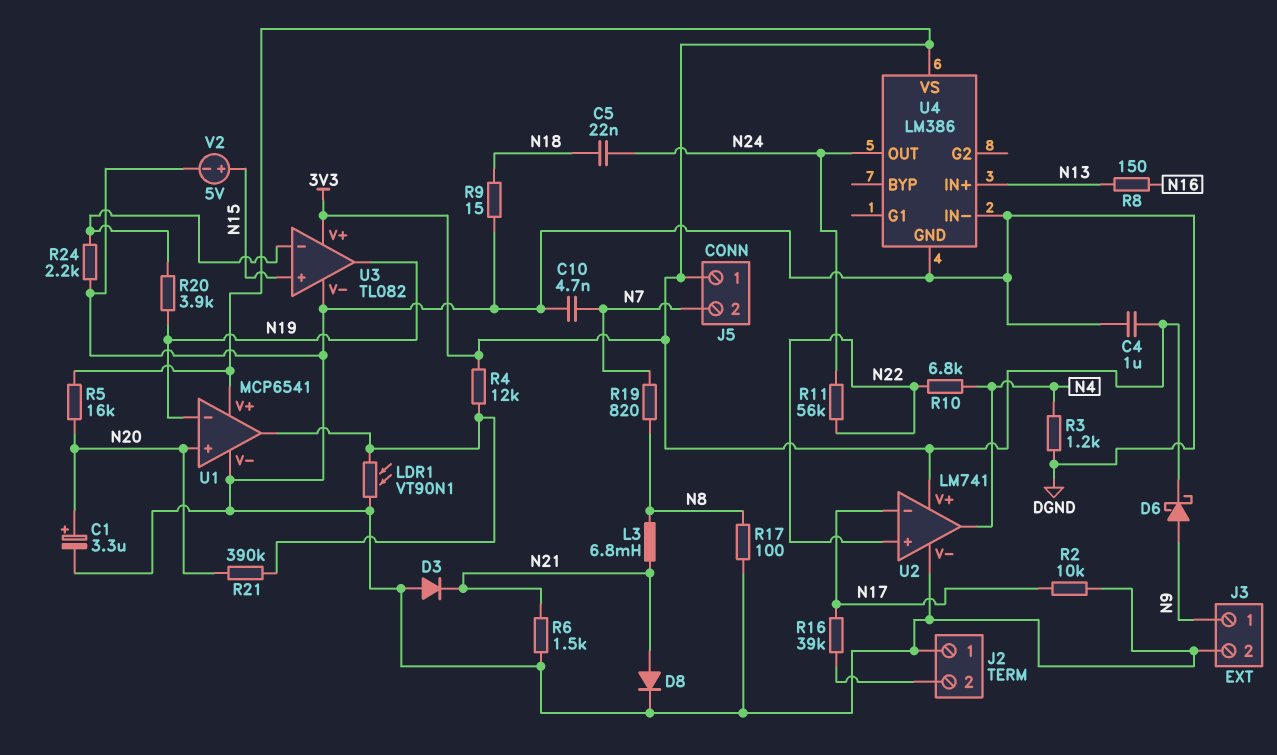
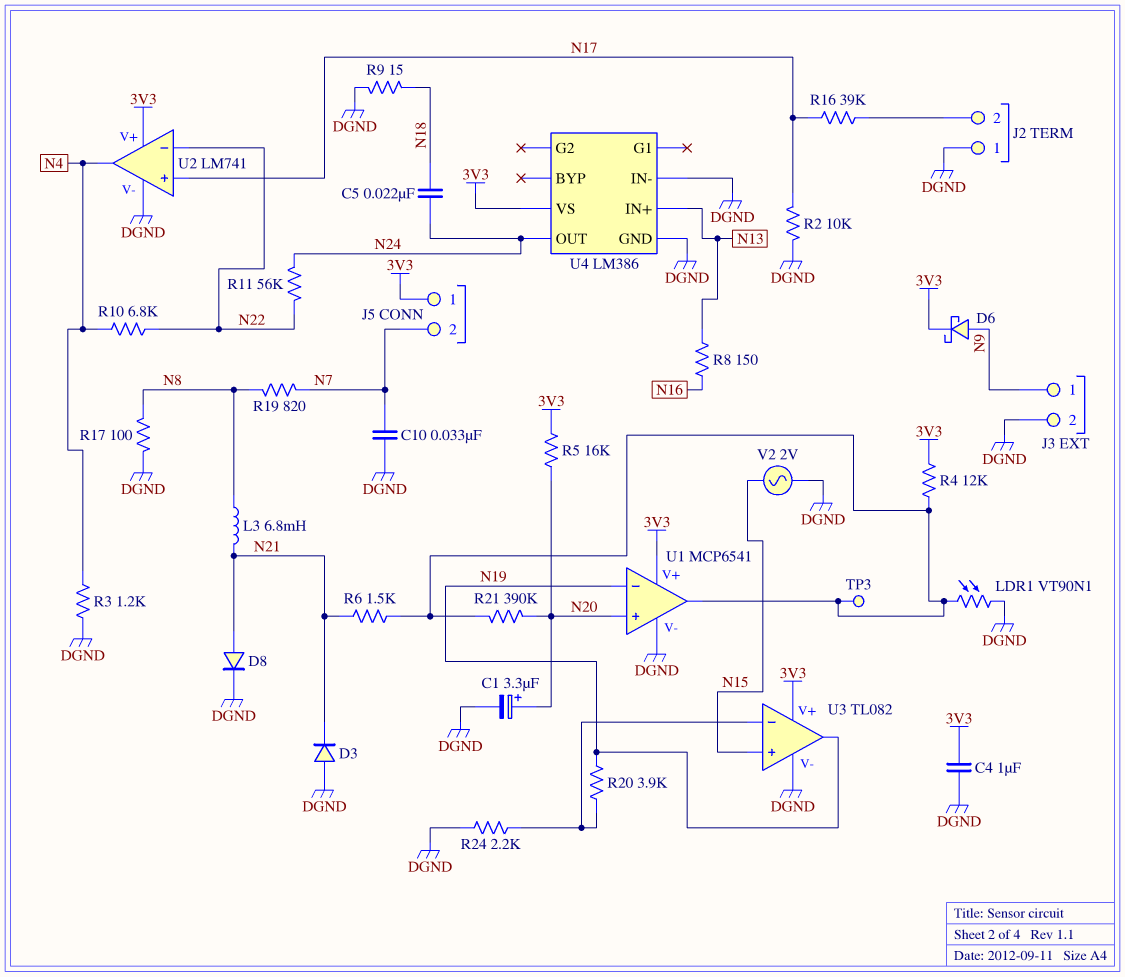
C10: 4.7nF (DGND, N7) -> 33nF (DGND, N7)
R6: 1.5k (DGND, N21) -> 1.5k (N21, U1/out)
TP3: none -> test point (U1/out)
U2 pin in+: N22 -> N17
U2 pin in-: N17 -> N22
V2: 5V (plus N15, minus DGND) -> AC 2V (DGND, N15)

